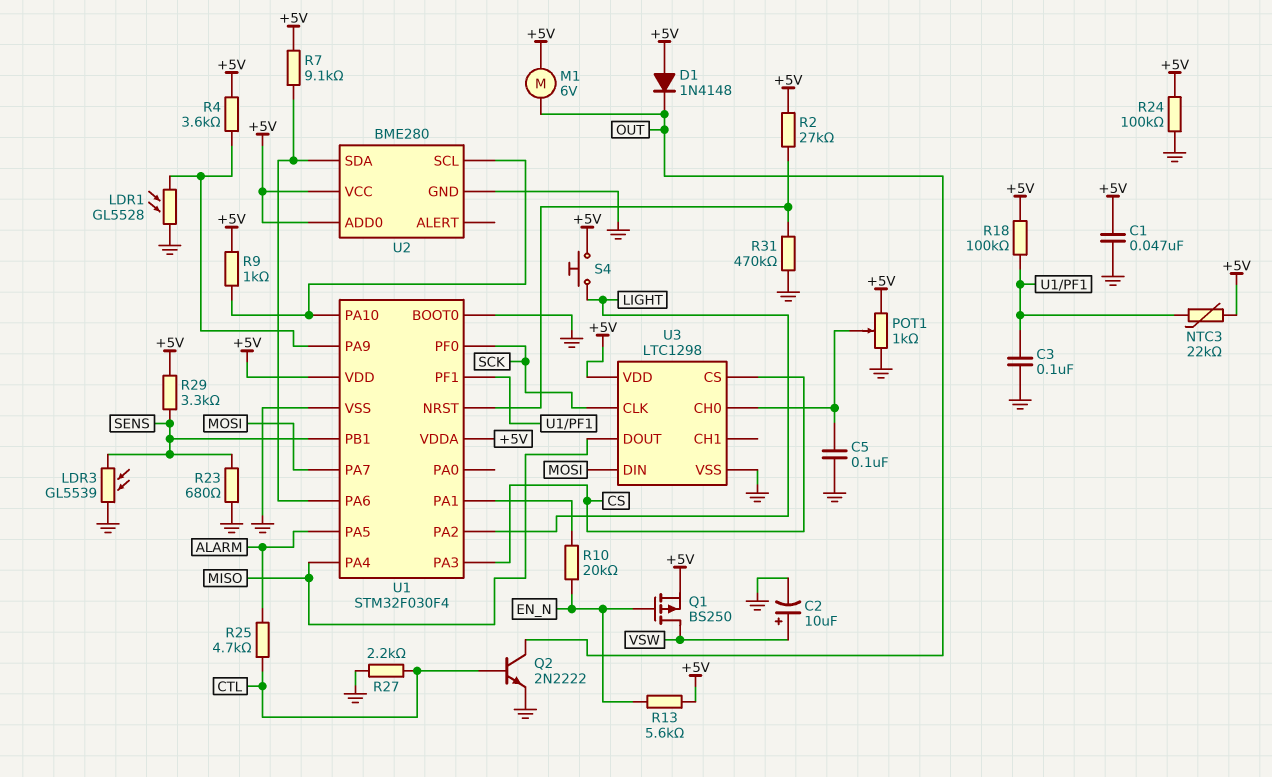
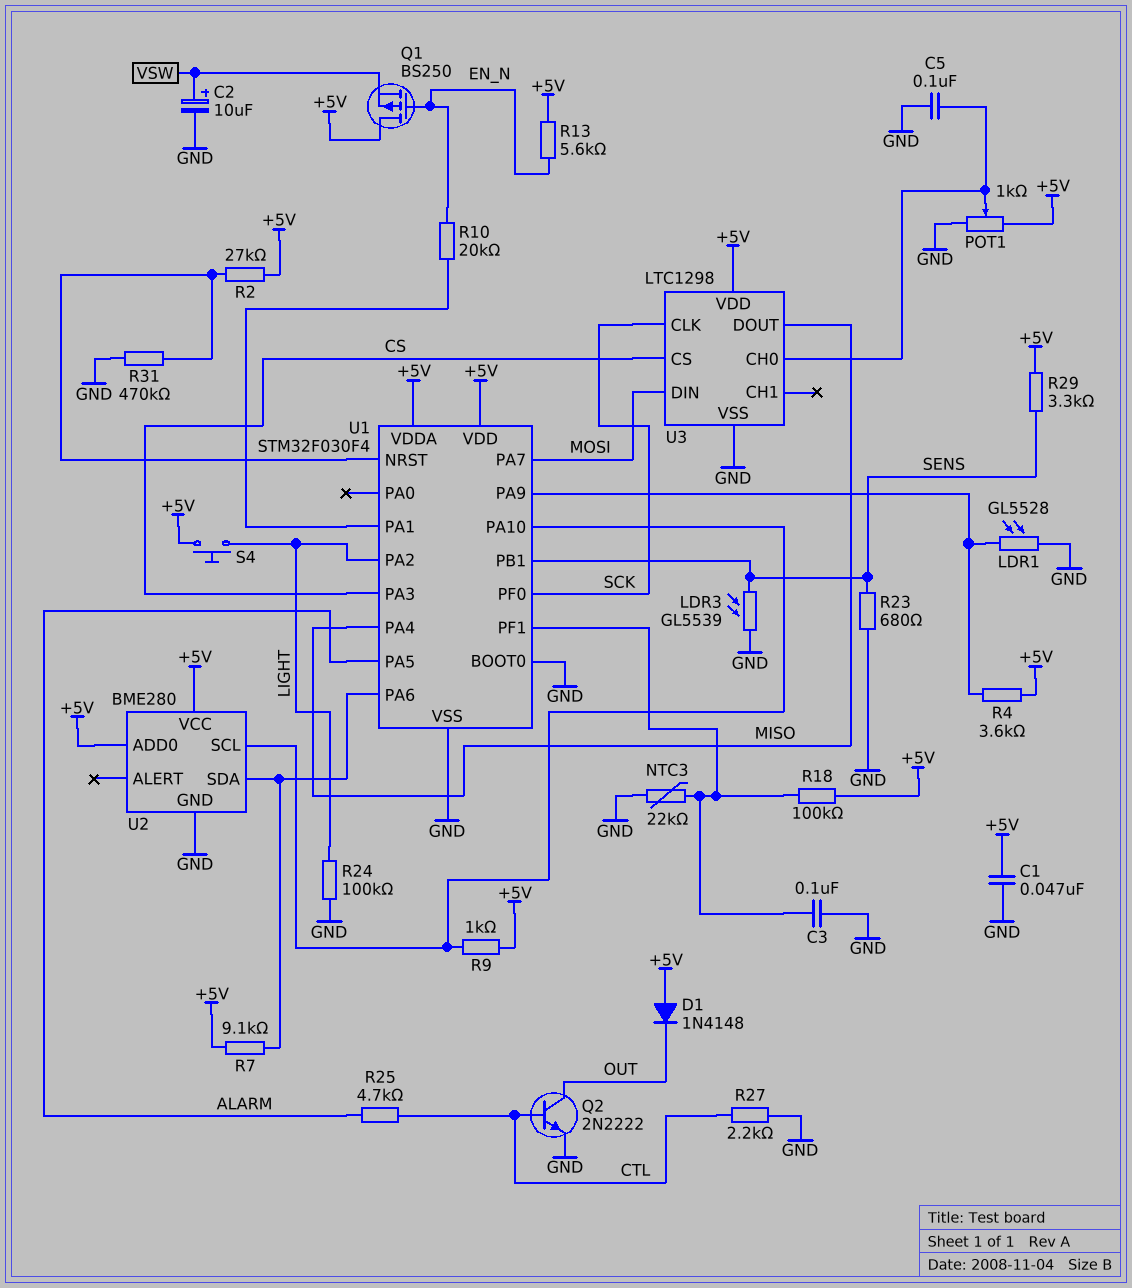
M1: motor 6V (+5V, OUT) -> none
NTC3: 22k (+5V, U1/PF1) -> 22k (GND, U1/PF1)
Q1: PMOS BS250 (G EN_N, D VSW, S +5V) -> PMOS BS250 (G EN_N, D +5V, S VSW)
R24: 100k (+5V, GND) -> 100k (GND, LIGHT)

